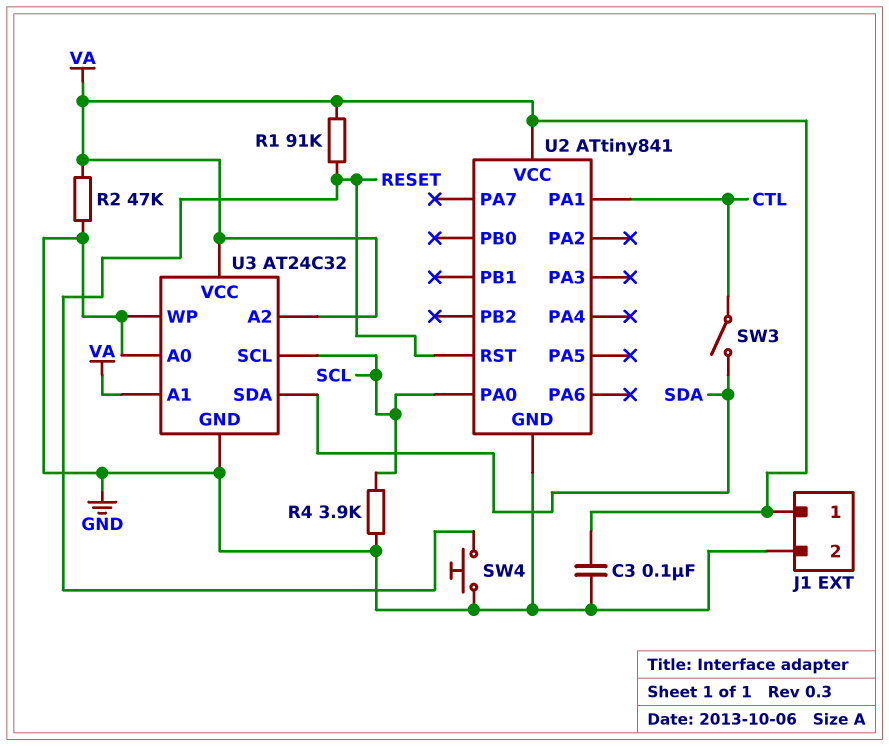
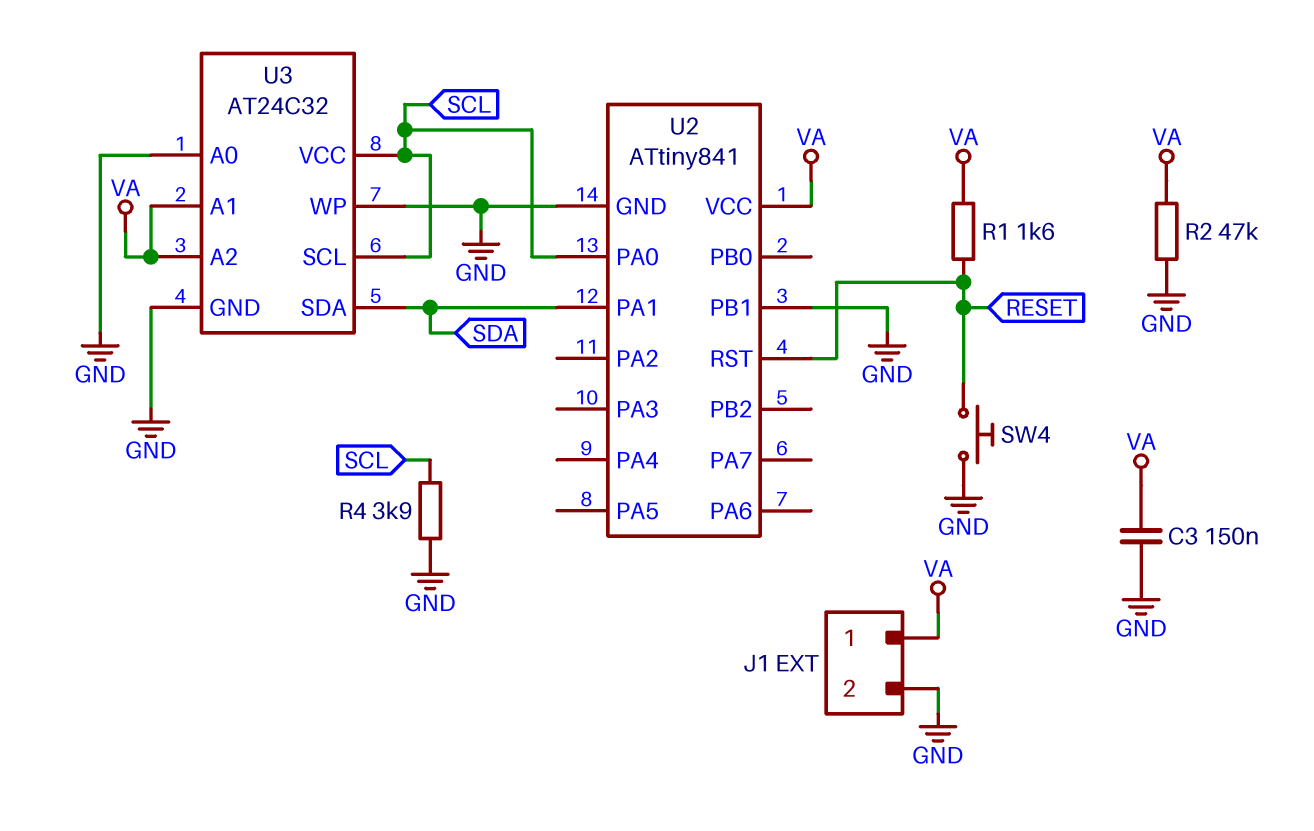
C3: 100nF (GND, VA) -> 150nF (GND, VA)
R1: 91k (RESET, VA) -> 1.6k (RESET, VA)
SW3: switch (CTL, SDA) -> none
U2 pin PA1: CTL -> SDA
U2 pin PB1: none -> GND
U3 pin VCC: VA -> SCL

